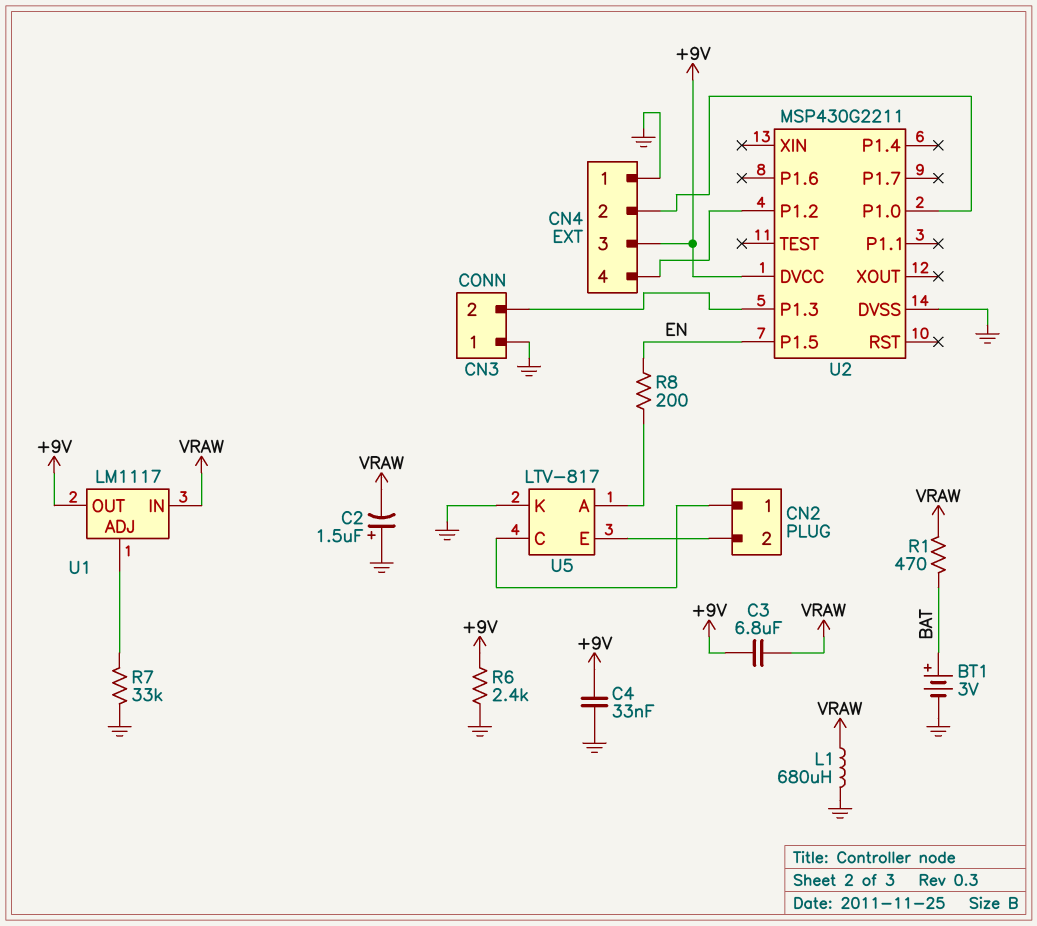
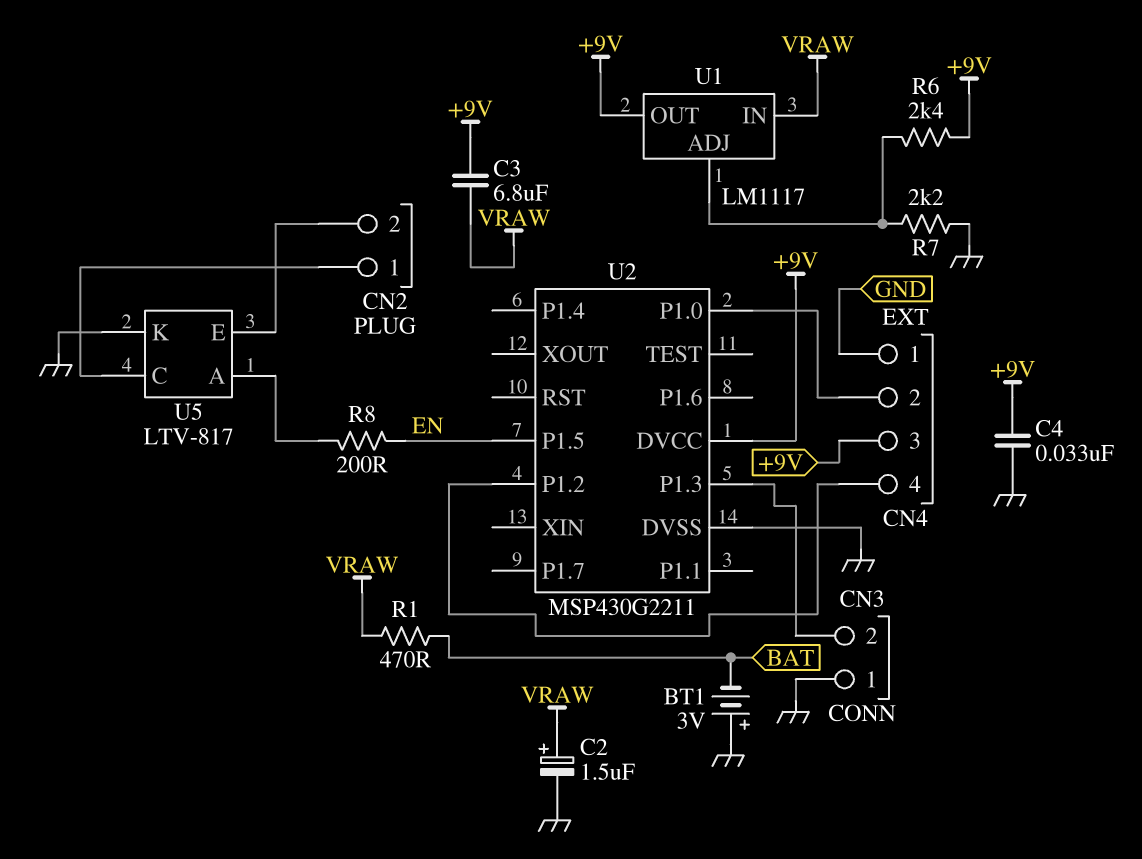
BT1: 3V (plus BAT, minus GND) -> 3V (plus GND, minus BAT)
C2: 1.5uF (plus GND, minus VRAW) -> 1.5uF (plus VRAW, minus GND)
L1: 680uH (GND, VRAW) -> none
R6: 2.4k (+9V, GND) -> 2.4k (+9V, U1/ADJ)
R7: 33k (GND, U1/ADJ) -> 2.2k (GND, U1/ADJ)

